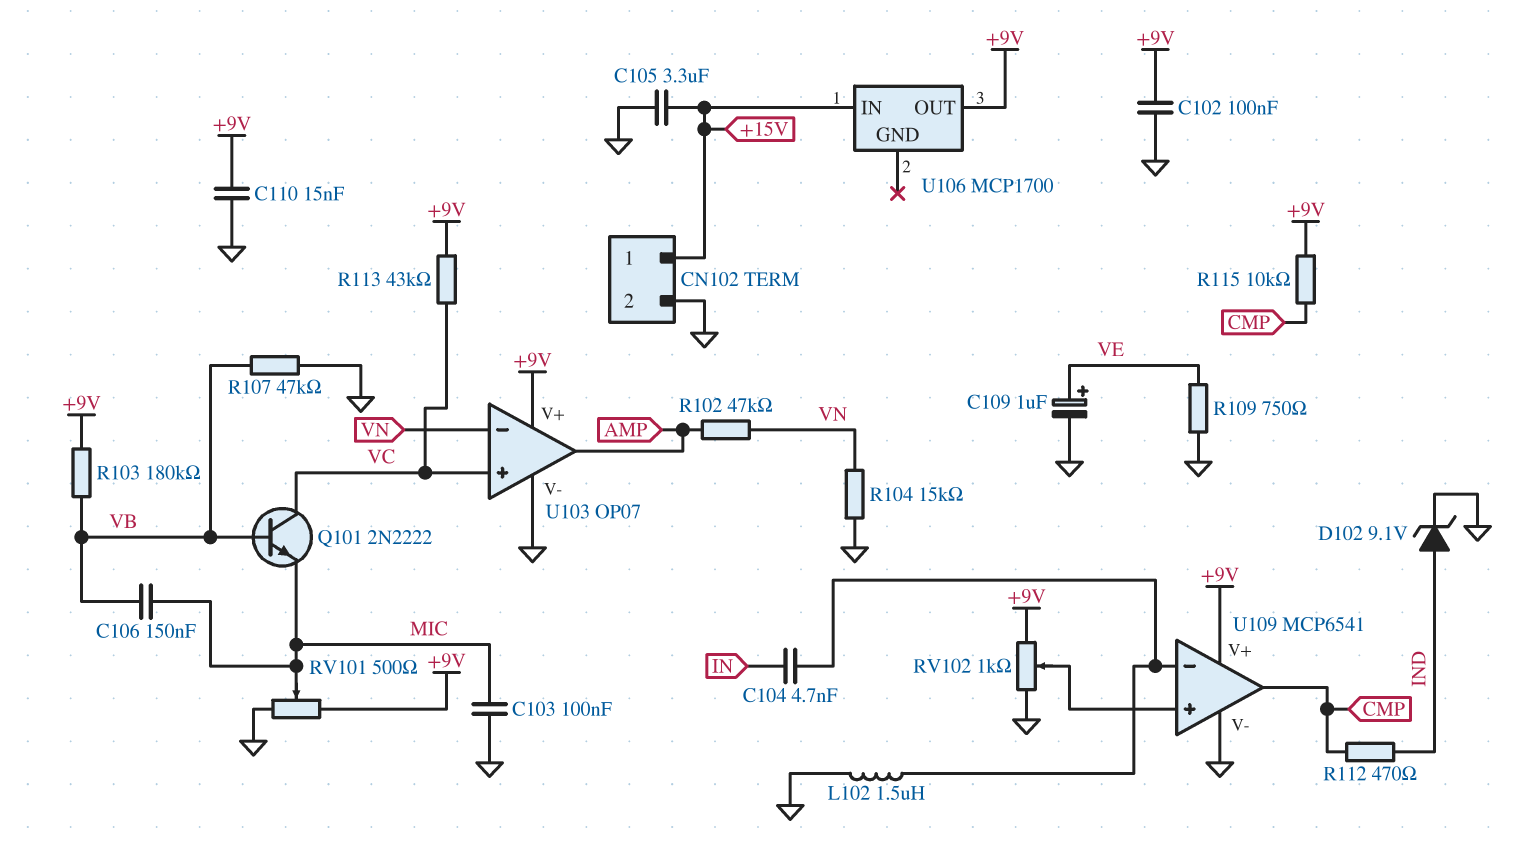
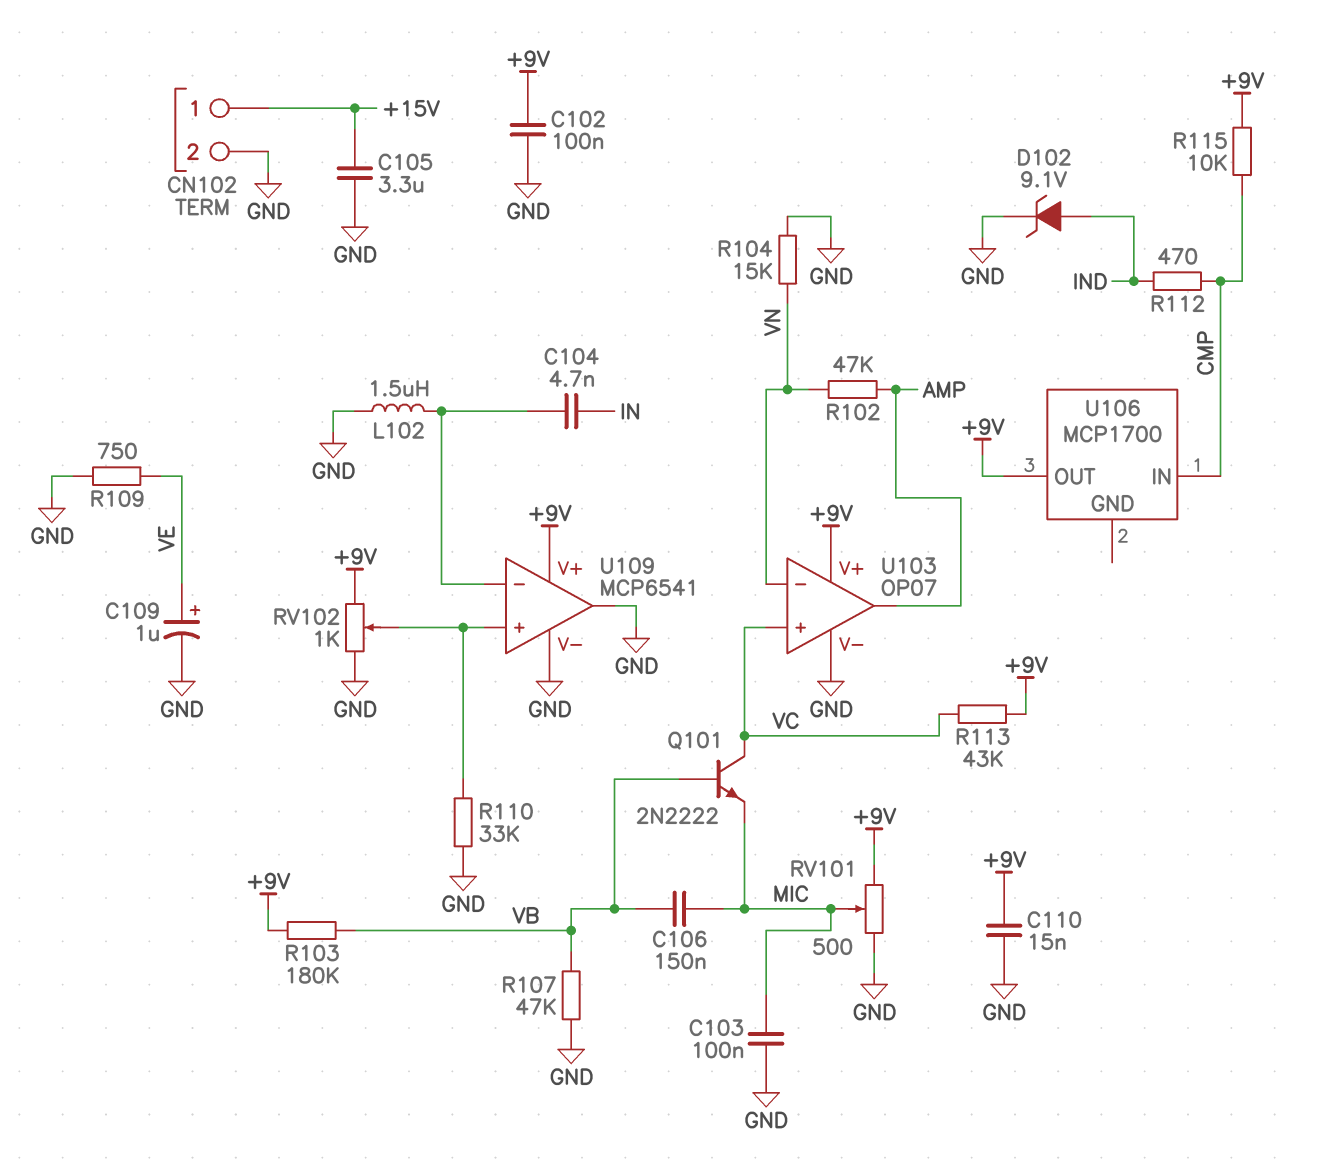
R110: none -> 33k (GND, U109/in+)
U106 pin IN: +15V -> CMP
U109 pin out: CMP -> GND

